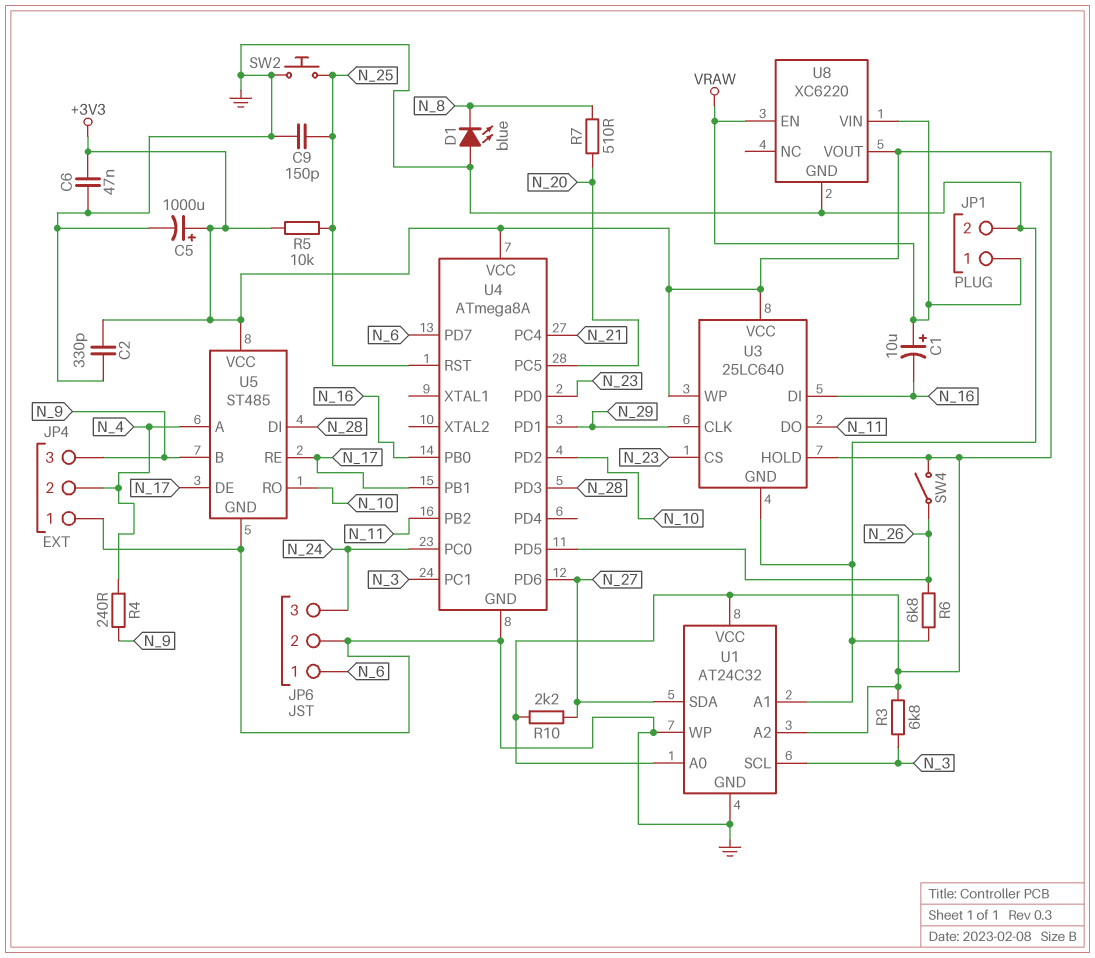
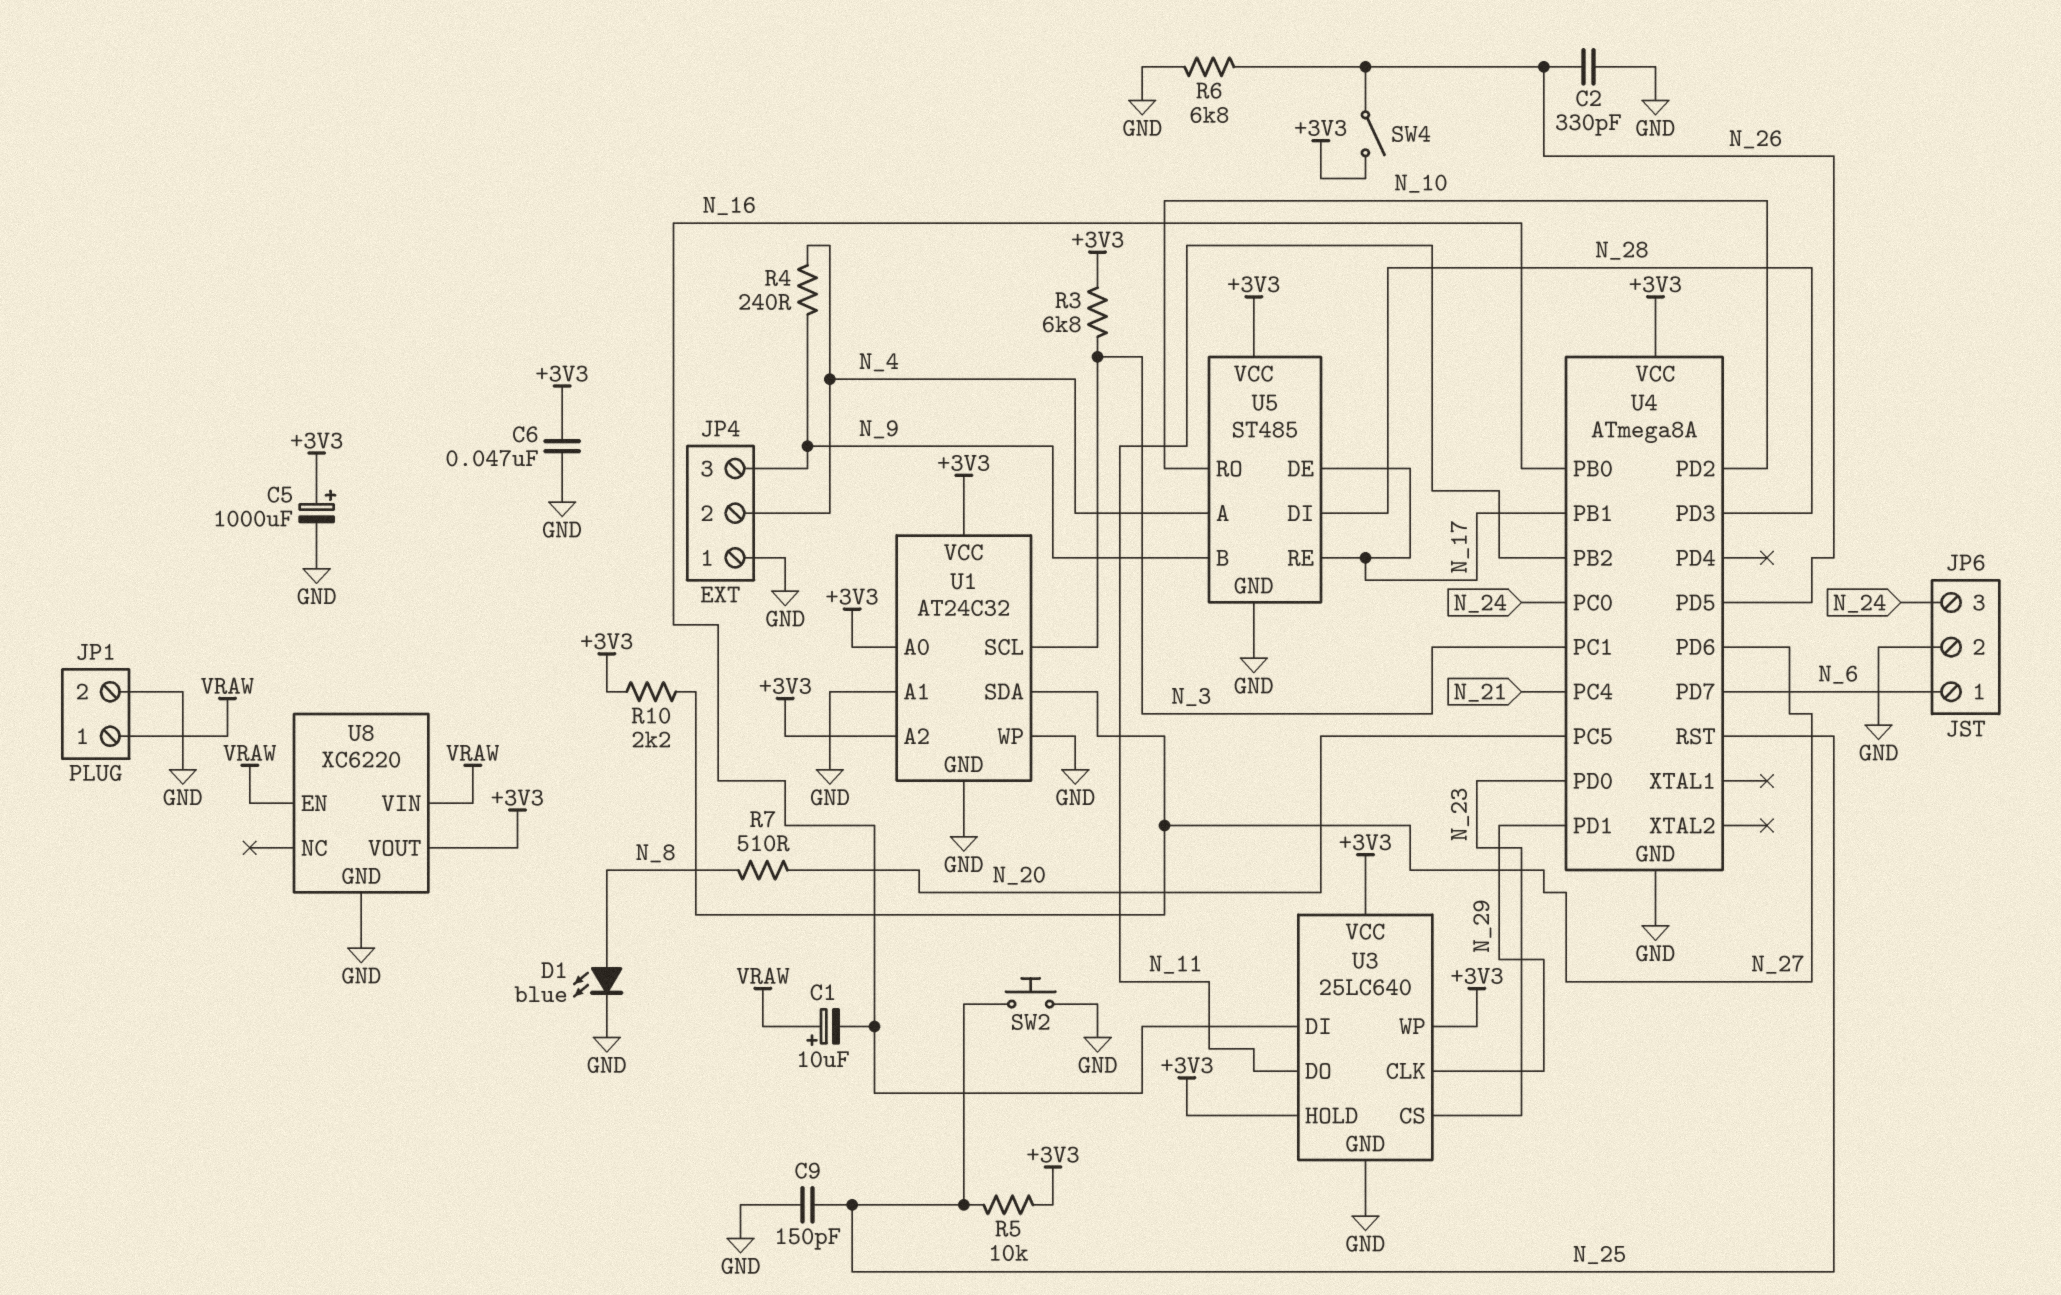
C2: 330pF (+3V3, GND) -> 330pF (GND, N_26)
D1: LED blue (A GND, K N_8) -> LED blue (A N_8, K GND)

